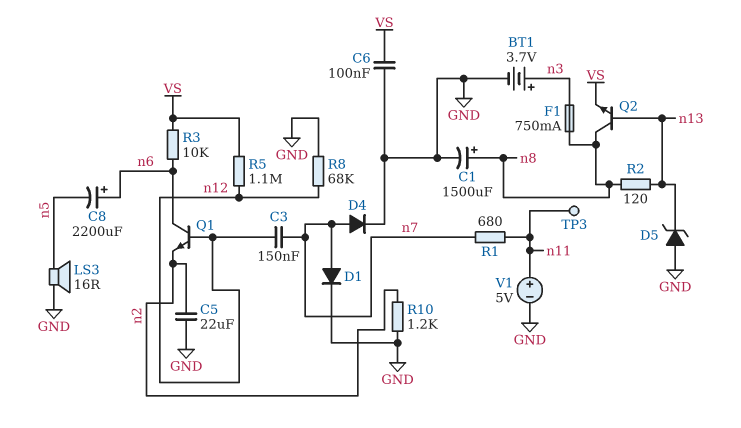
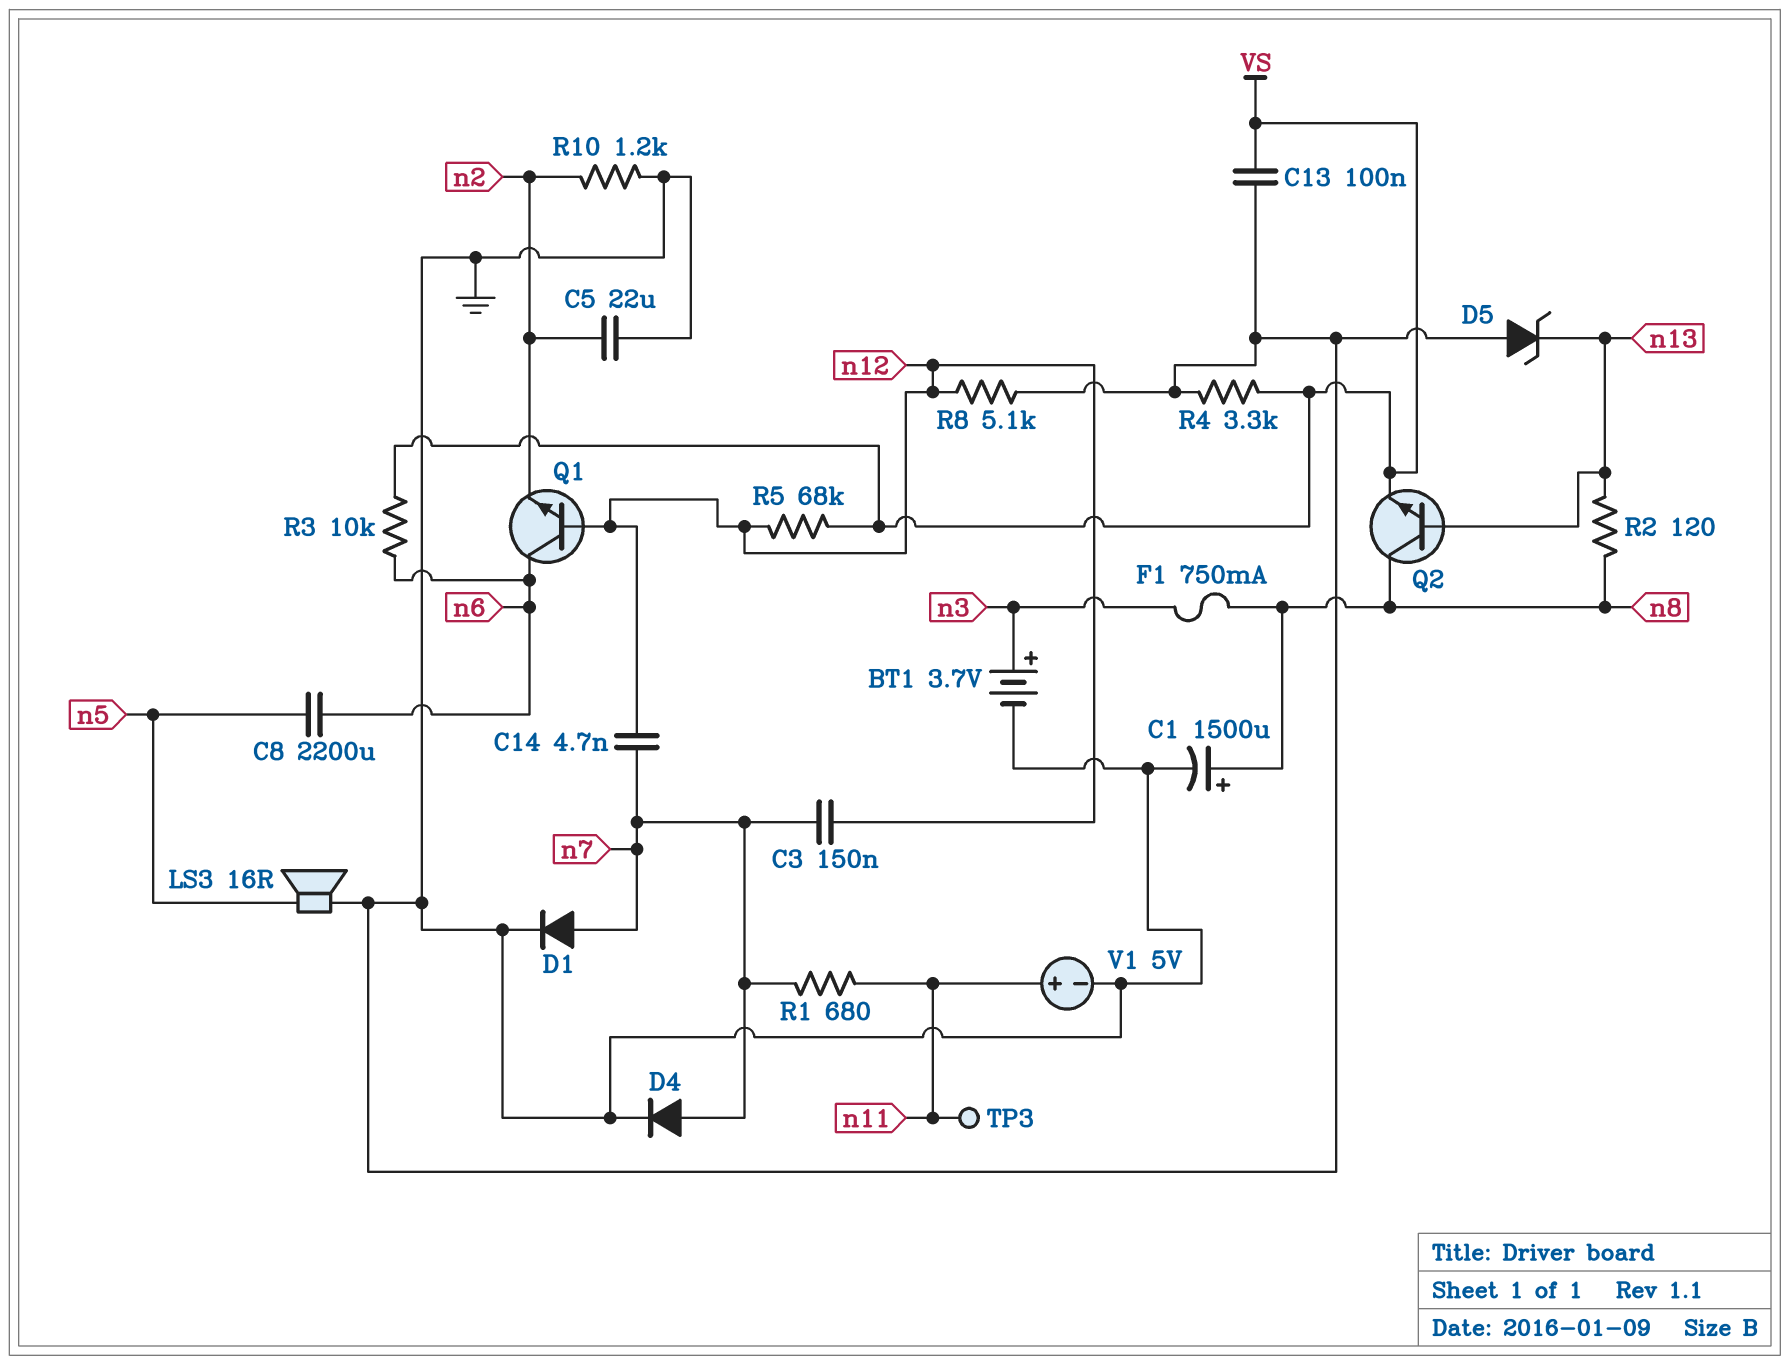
C6: 100nF (GND, VS) -> none
C8: 2200uF (plus n6, minus n5) -> 2200uF (n5, n6)
C13: none -> 100nF (GND, VS)
C14: none -> 4.7nF (n7, n12)
R4: none -> 3.3k (GND, VS)
R5: 1.1M (VS, n12) -> 68k (VS, n12)
R8: 68k (GND, n12) -> 5.1k (GND, n12)

